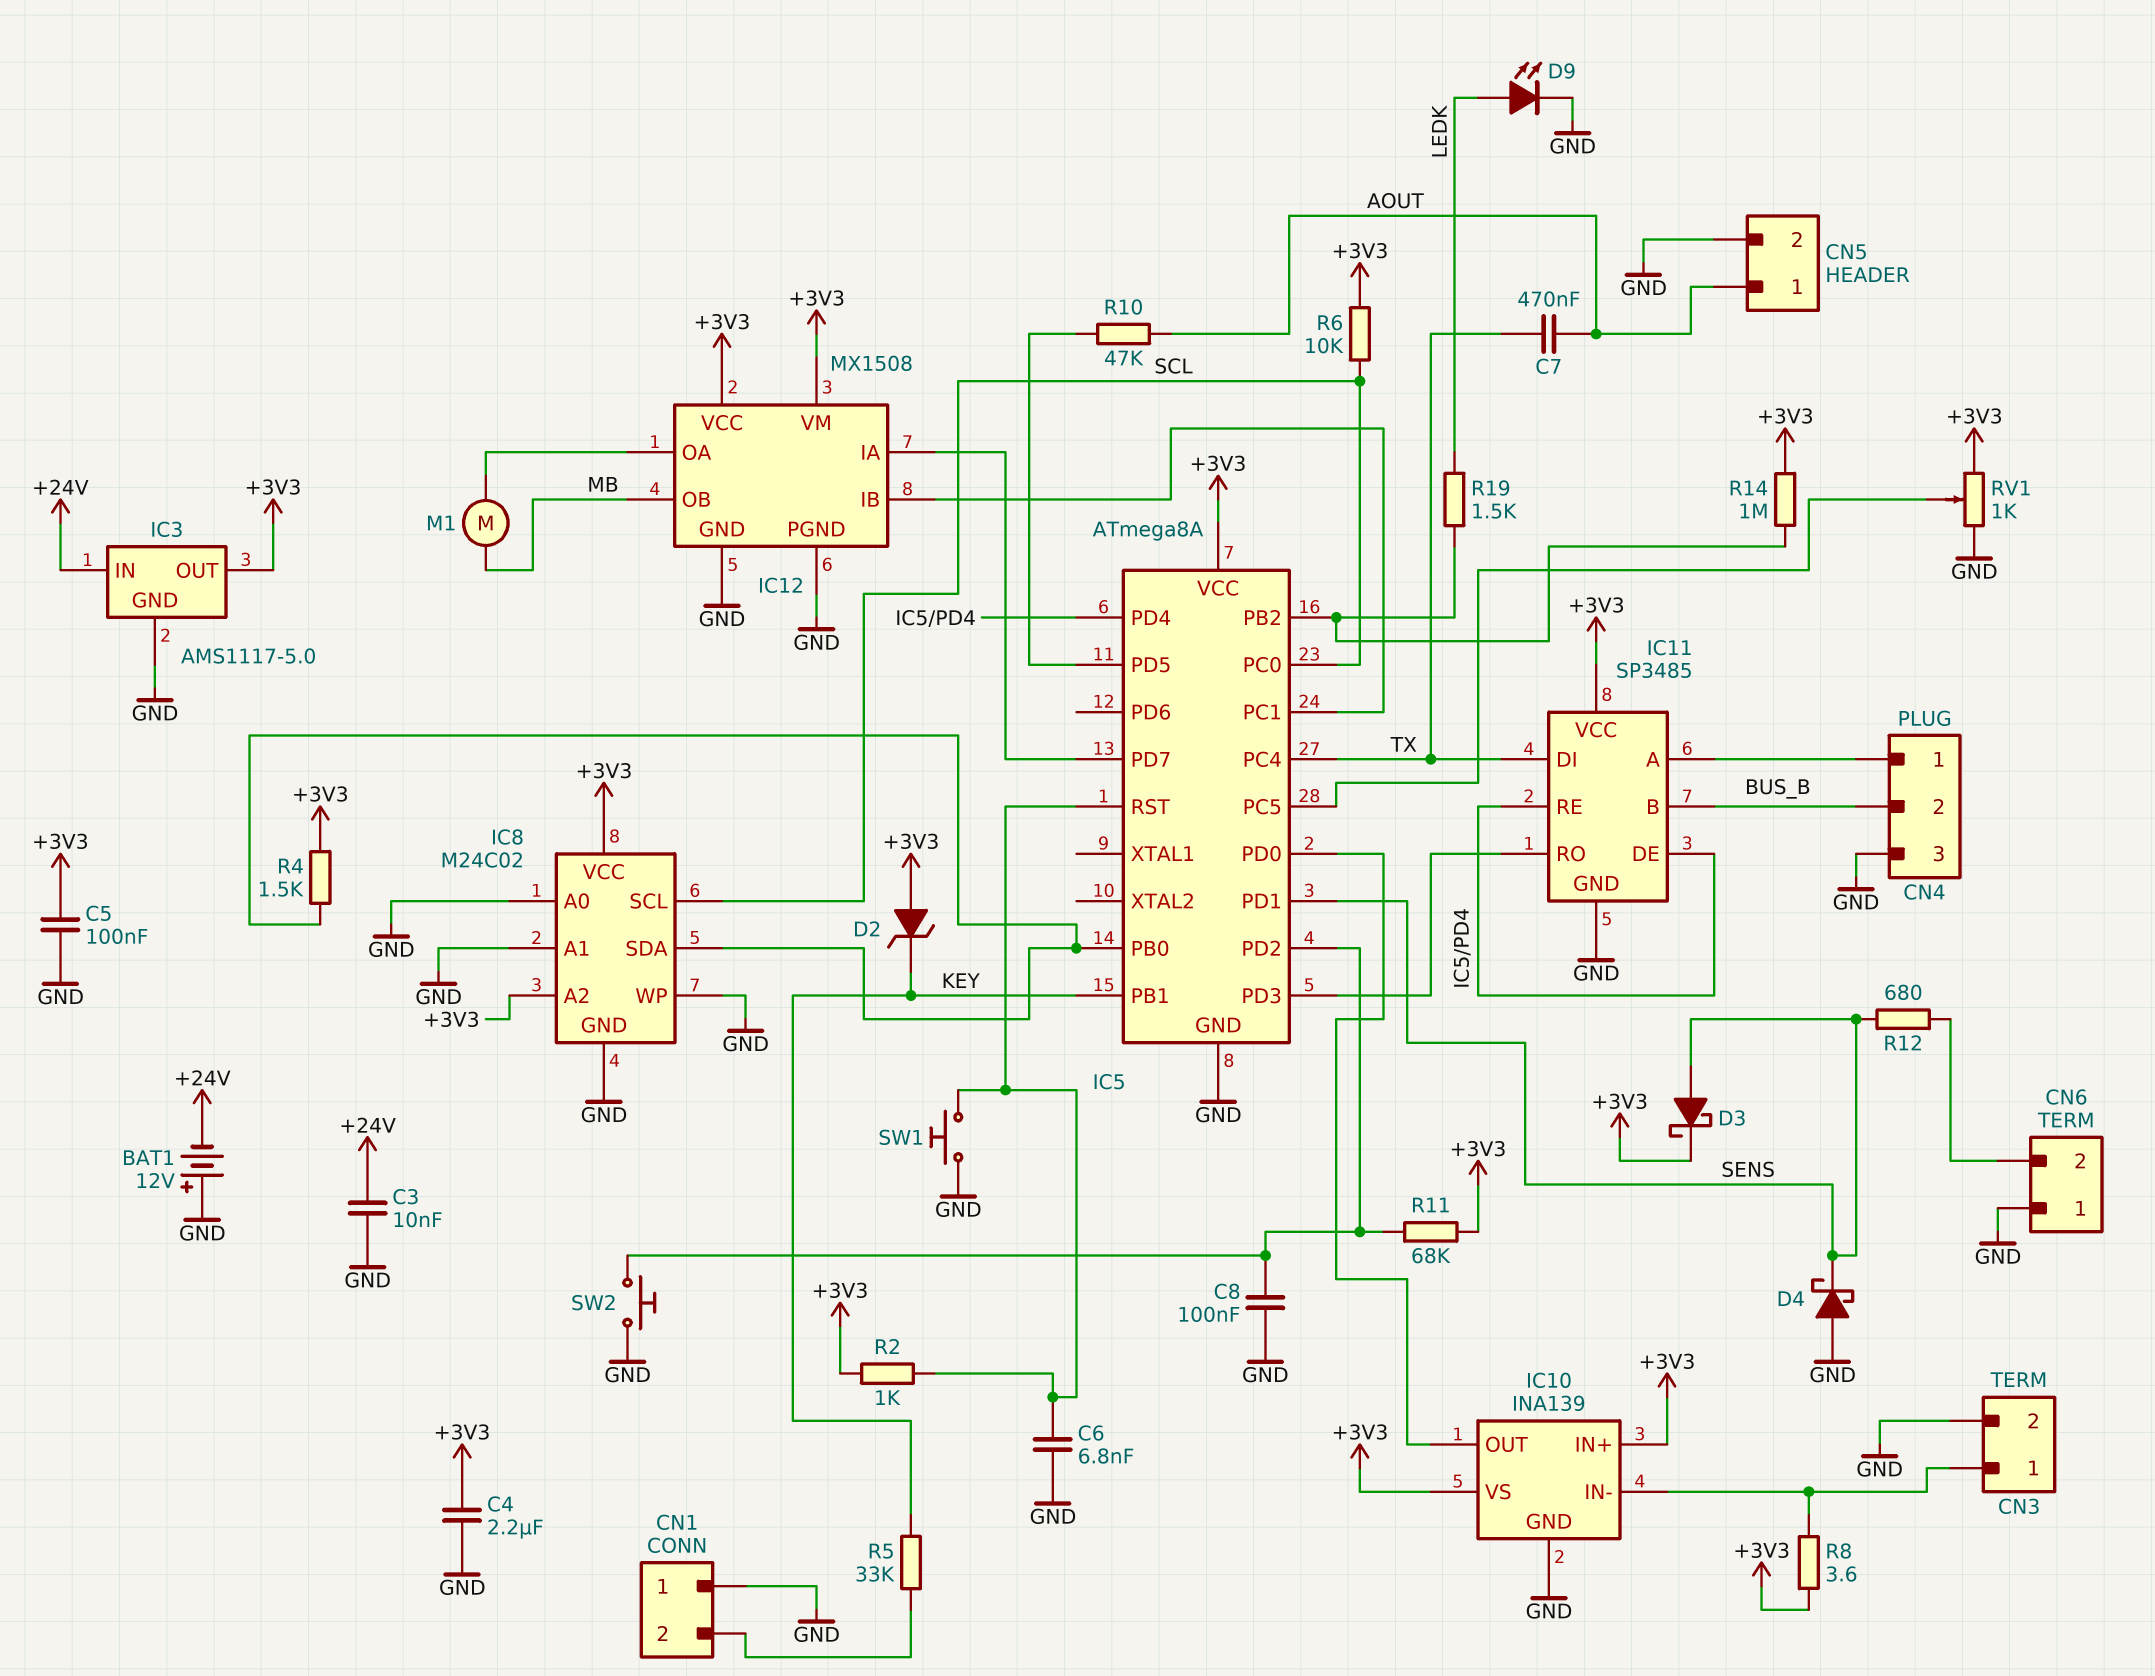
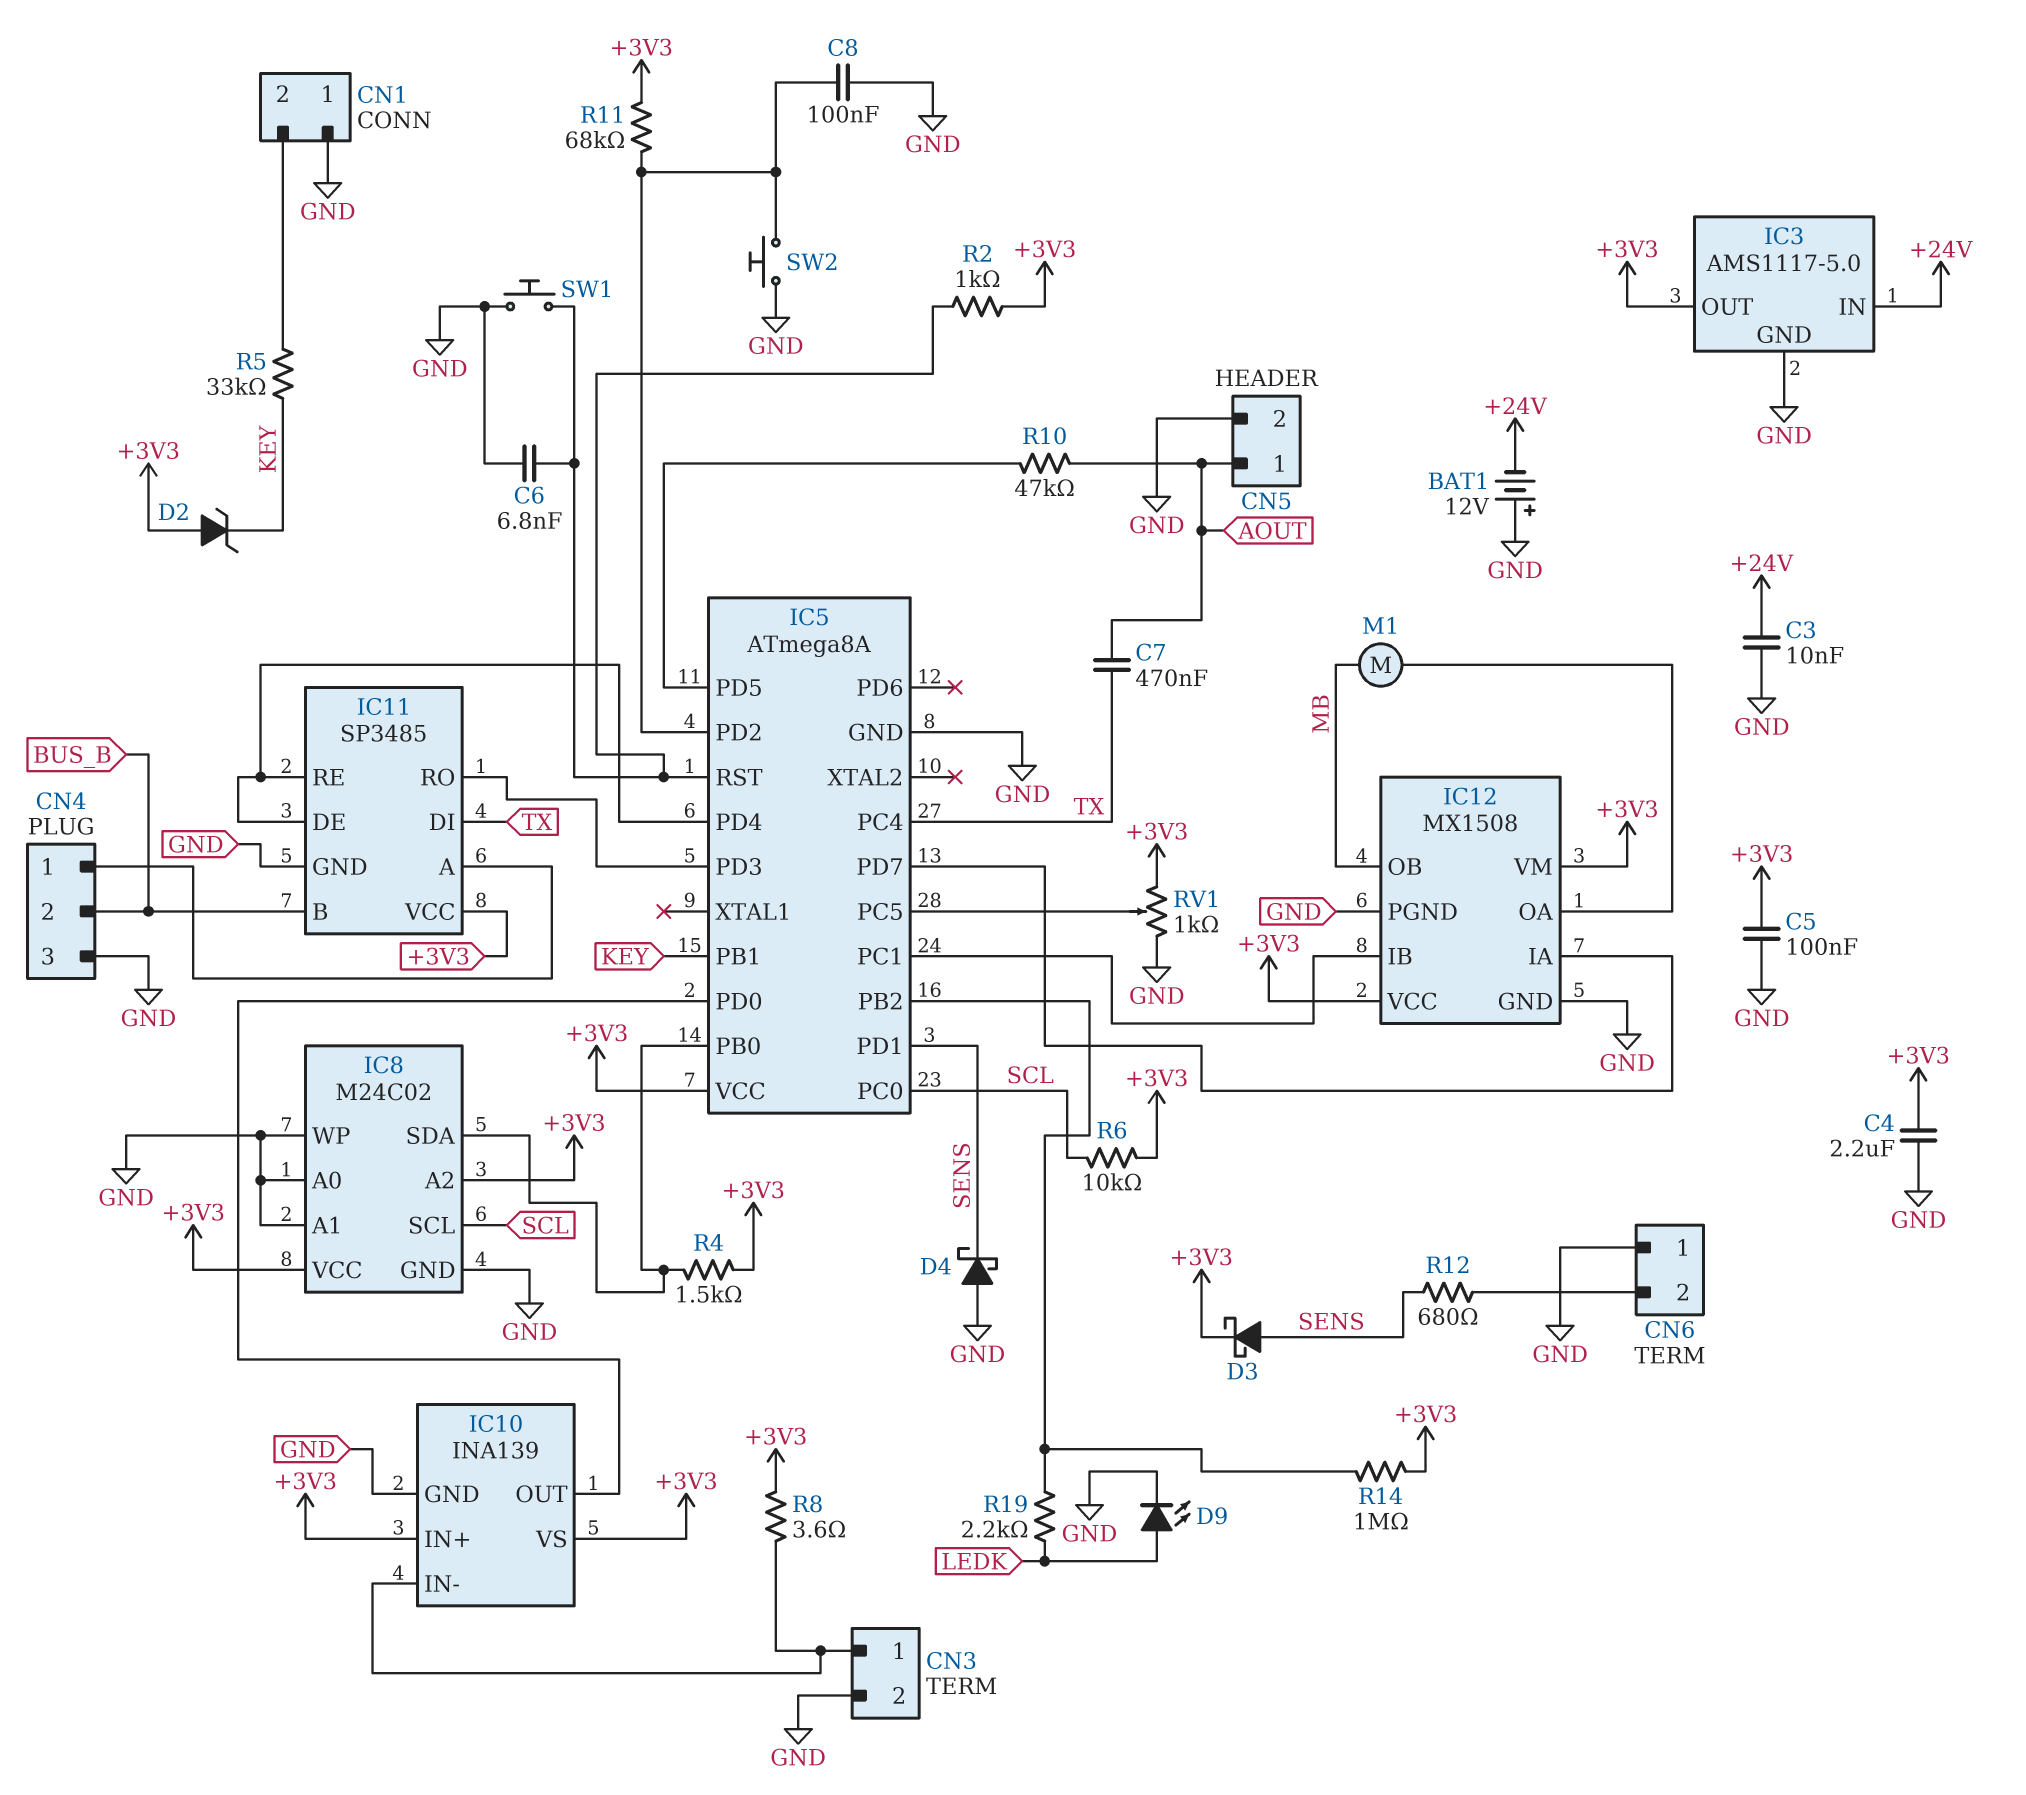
R19: 1.5k (IC5/PB2, LEDK) -> 2.2k (IC5/PB2, LEDK)

